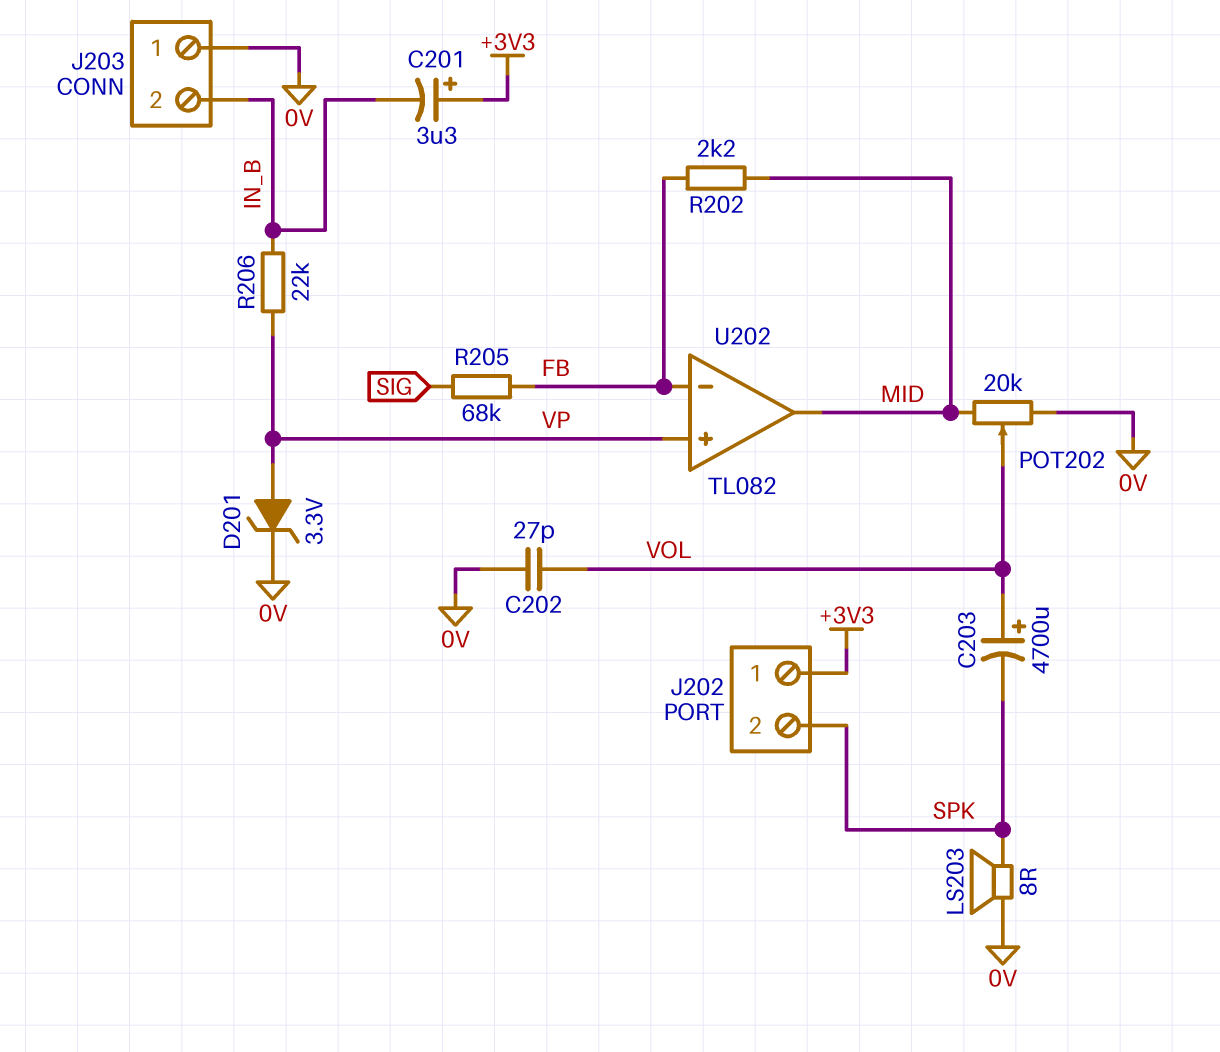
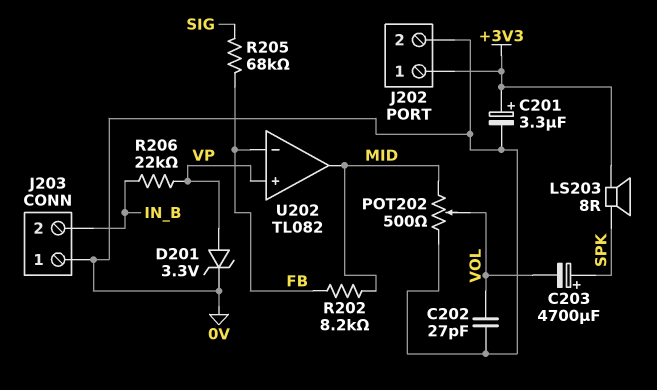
C201: 3.3uF (plus +3V3, minus IN_B) -> 3.3uF (plus +3V3, minus 0V)
C203: 4700uF (plus VOL, minus SPK) -> 4700uF (plus SPK, minus VOL)
J202 pin 2: SPK -> 0V
LS203: speaker 8R (0V, SPK) -> speaker 8R (+3V3, SPK)
POT202: 20k (0V, MID, wiper VOL) -> 500 (0V, MID, wiper VOL)
R202: 2.2k (FB, MID) -> 8.2k (FB, MID)

